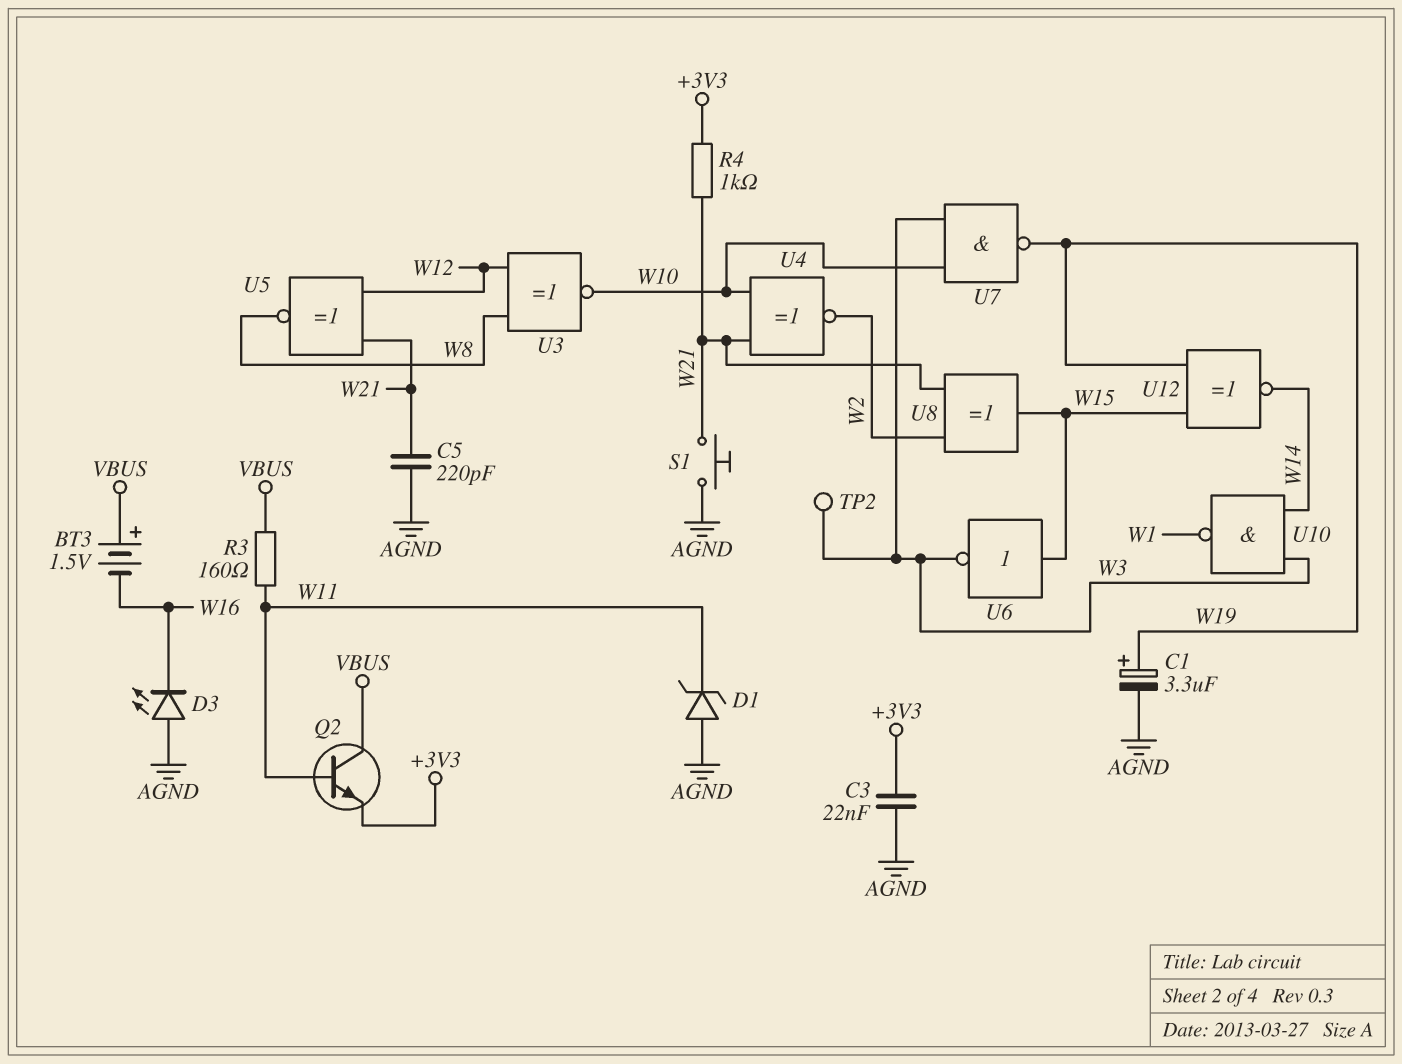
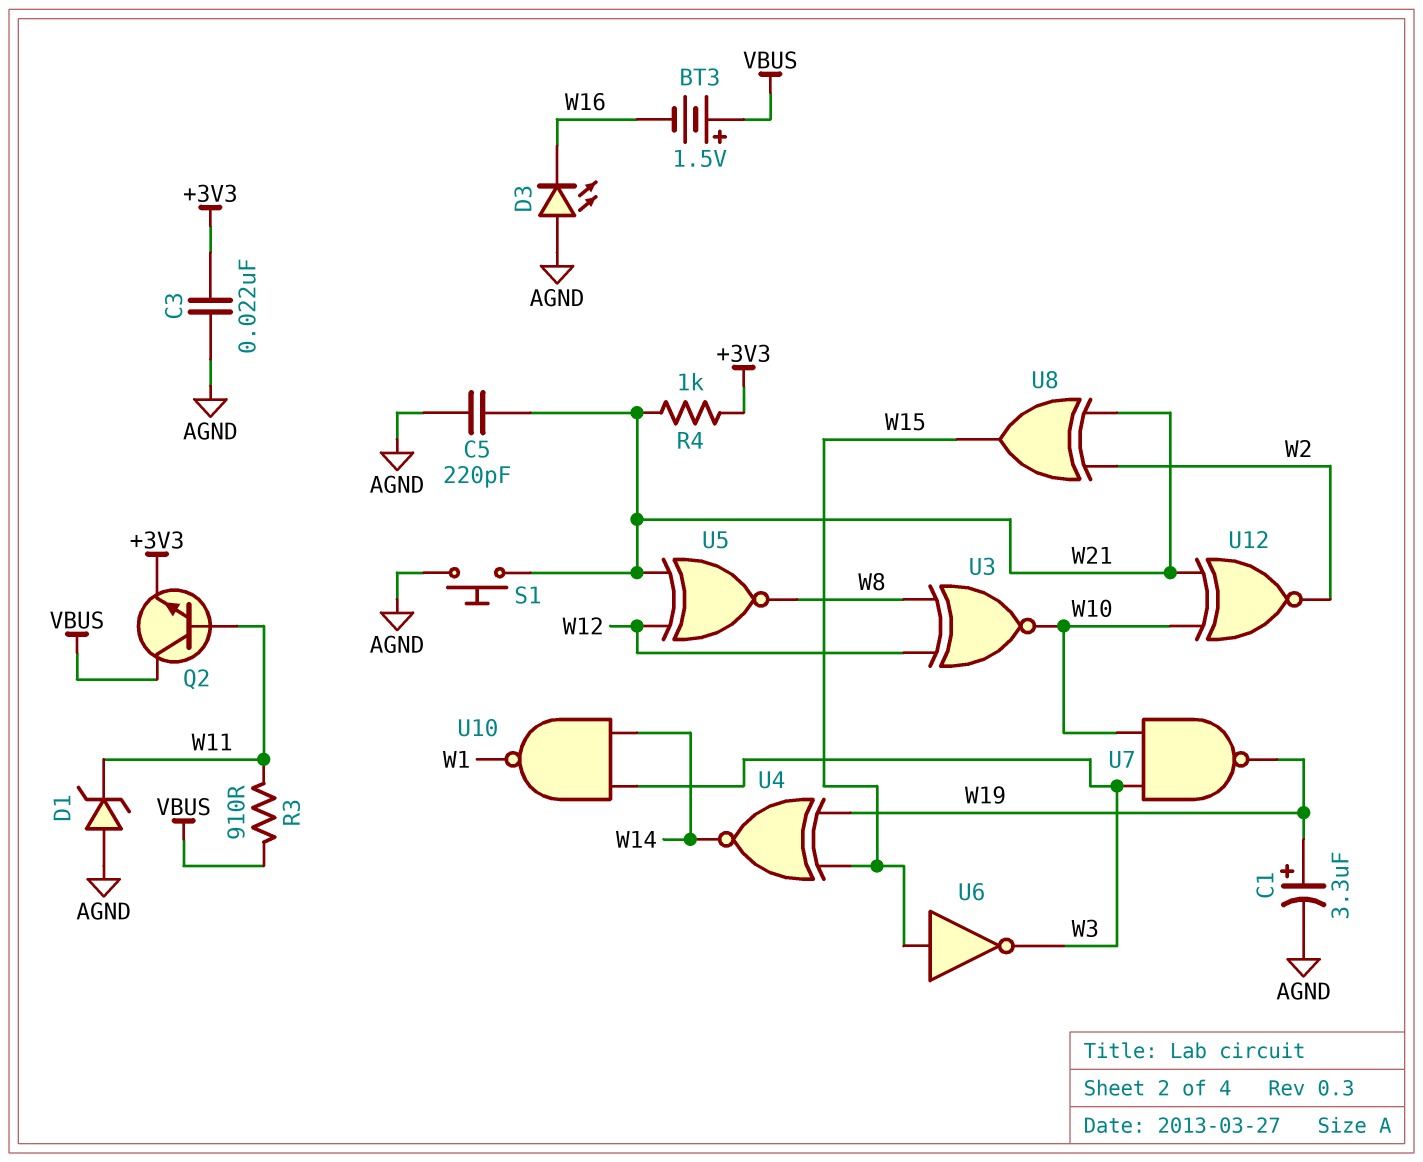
R3: 160 (VBUS, W11) -> 910 (VBUS, W11)
TP2: test point (W3) -> none
U4: XNOR (in W10, in W21, out W2) -> XNOR (in W15, in W19, out W14)
U12: XNOR (in W15, in W19, out W14) -> XNOR (in W10, in W21, out W2)

